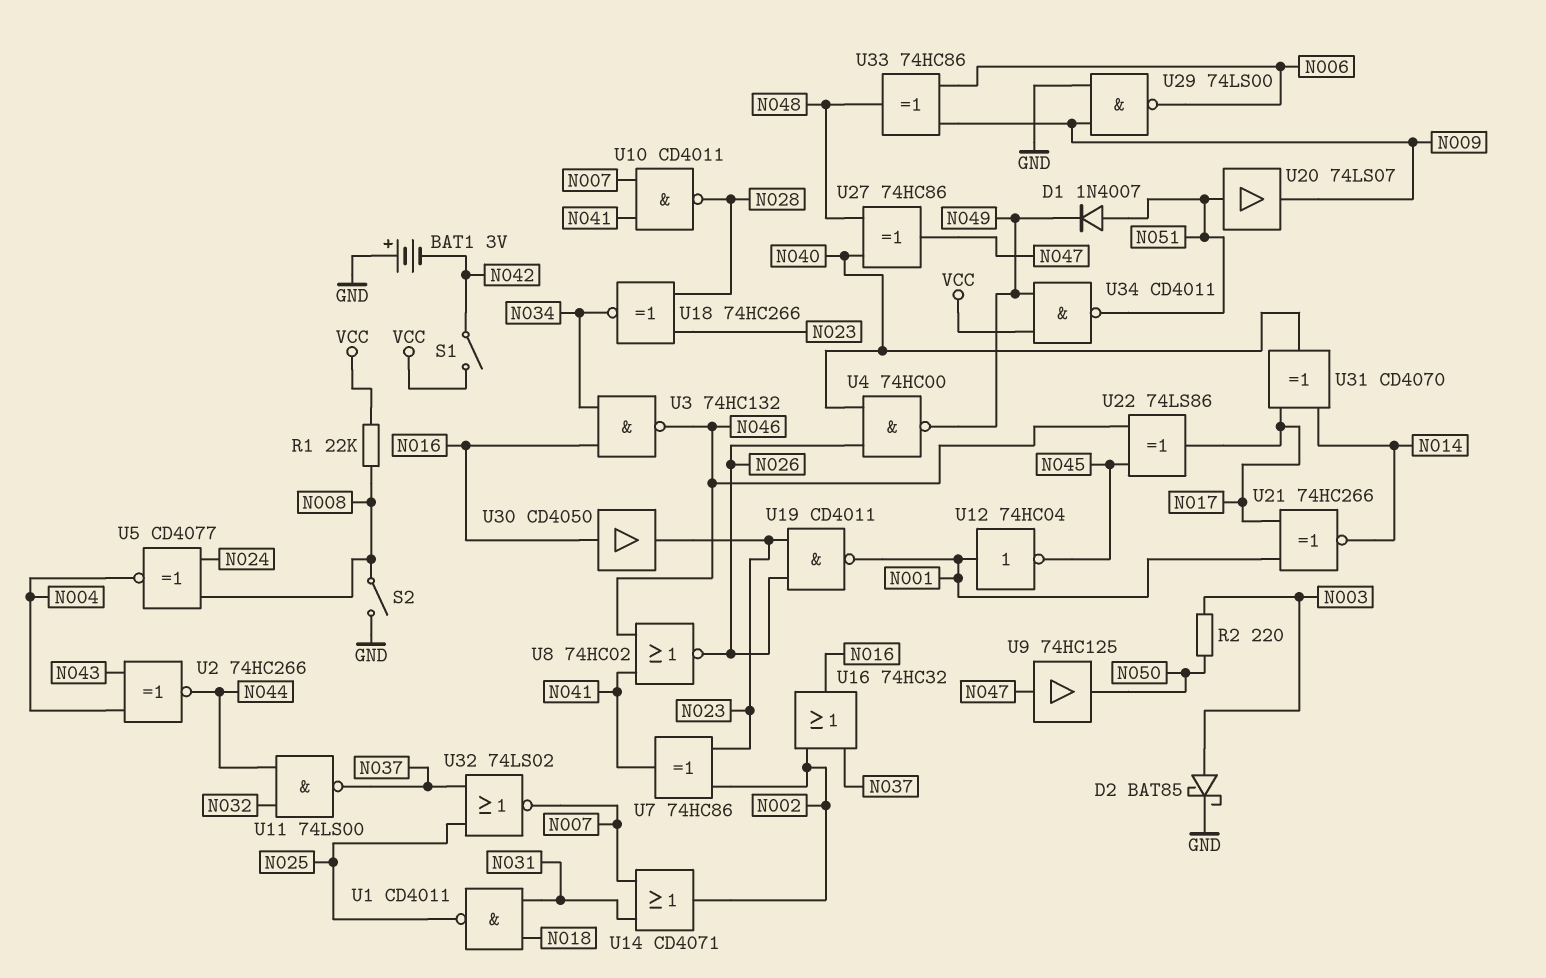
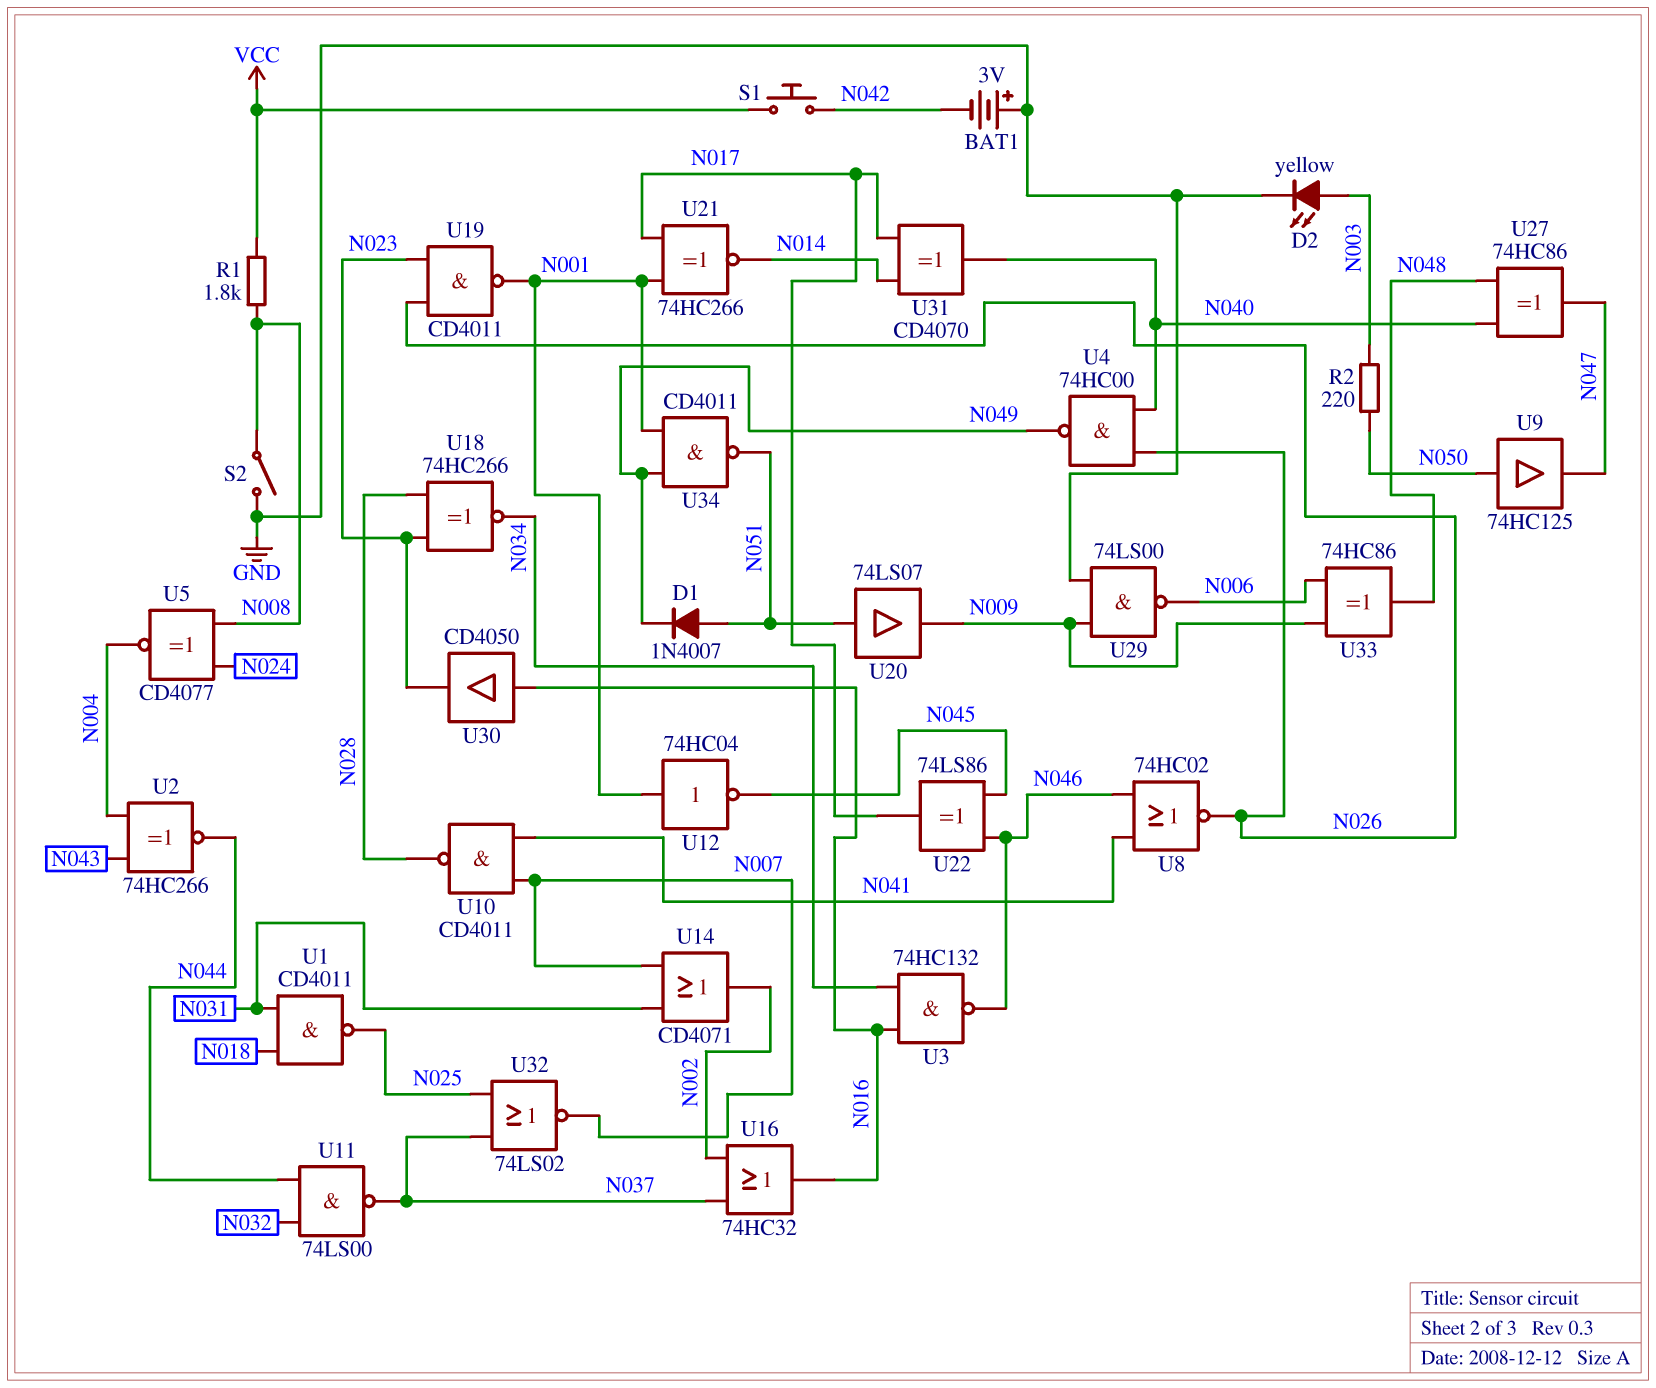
D2: schottky BAT85 (A N003, K GND) -> LED yellow (A N003, K GND)
R1: 22k (N008, VCC) -> 1.8k (N008, VCC)
S1: switch (N042, VCC) -> button (N042, VCC)
U7: XOR 74HC86 (in N002, in N023, out N041) -> none
U9: buffer 74HC125 (in N047, out N050) -> buffer 74HC125 (in N050, out N047)
U34: NAND CD4011 (in N049, in VCC, out N051) -> NAND CD4011 (in N001, in N049, out N051)

